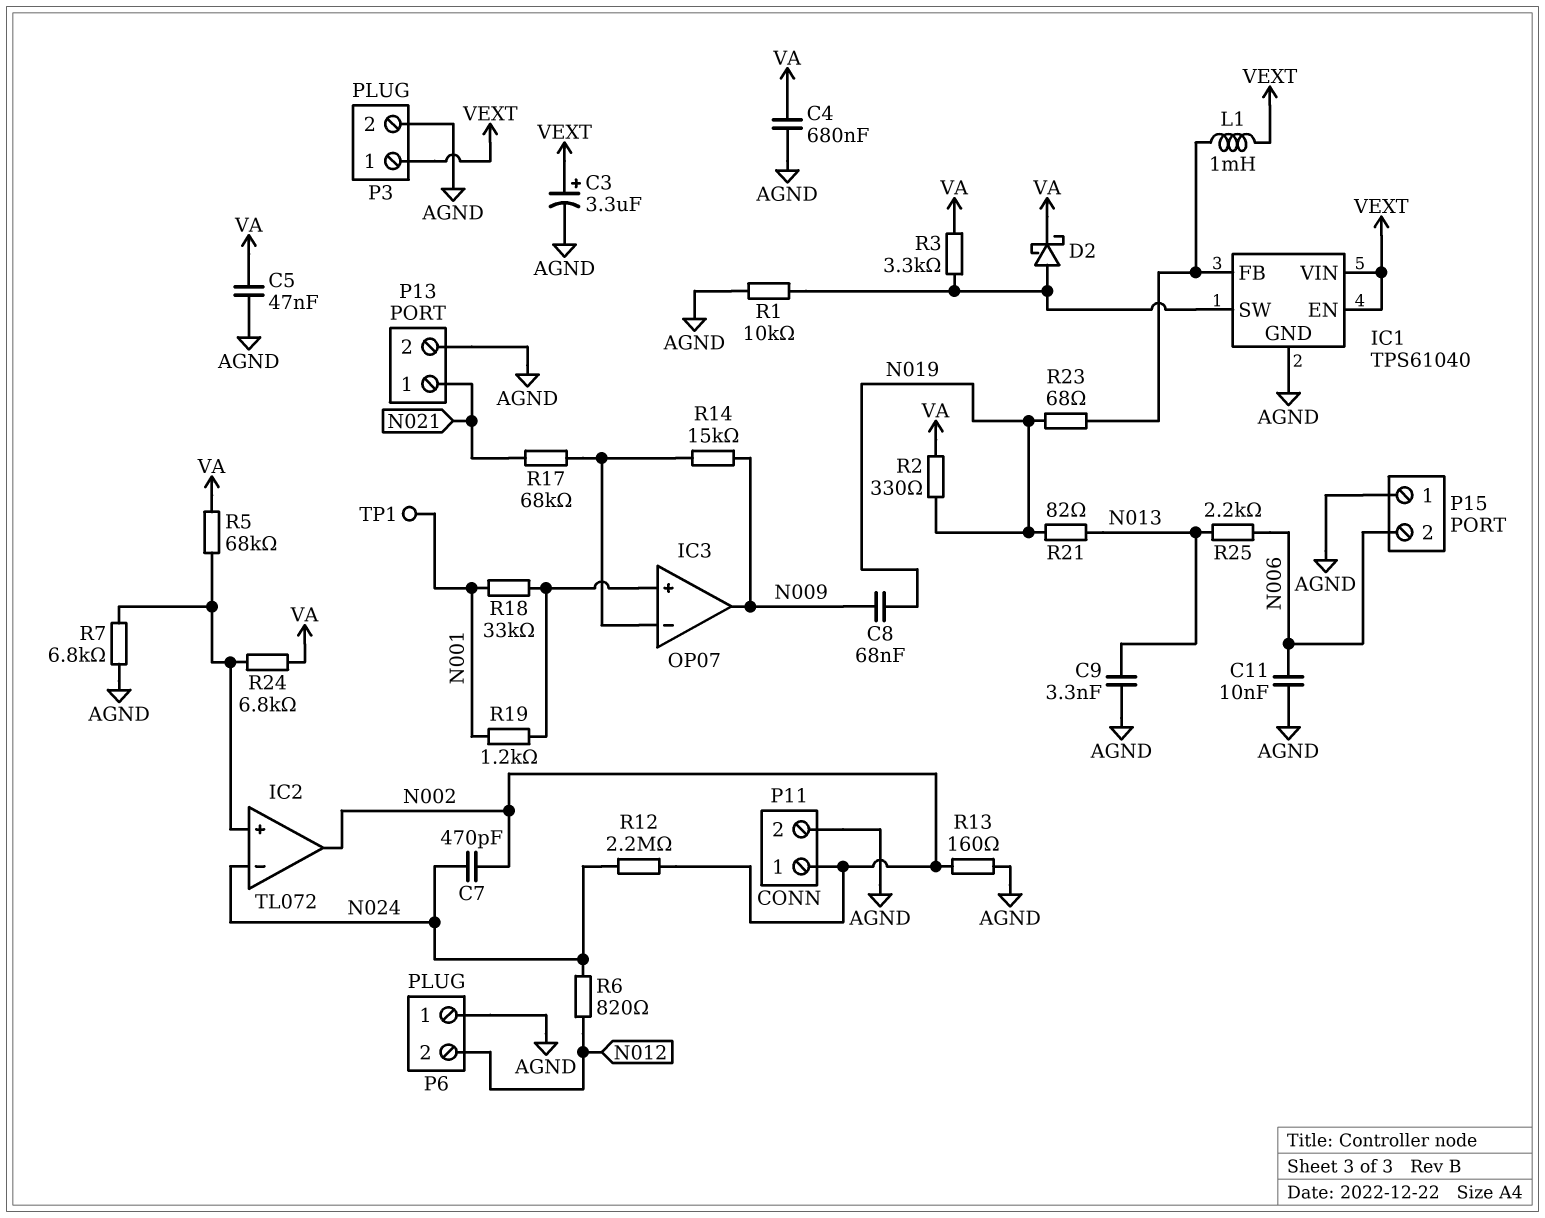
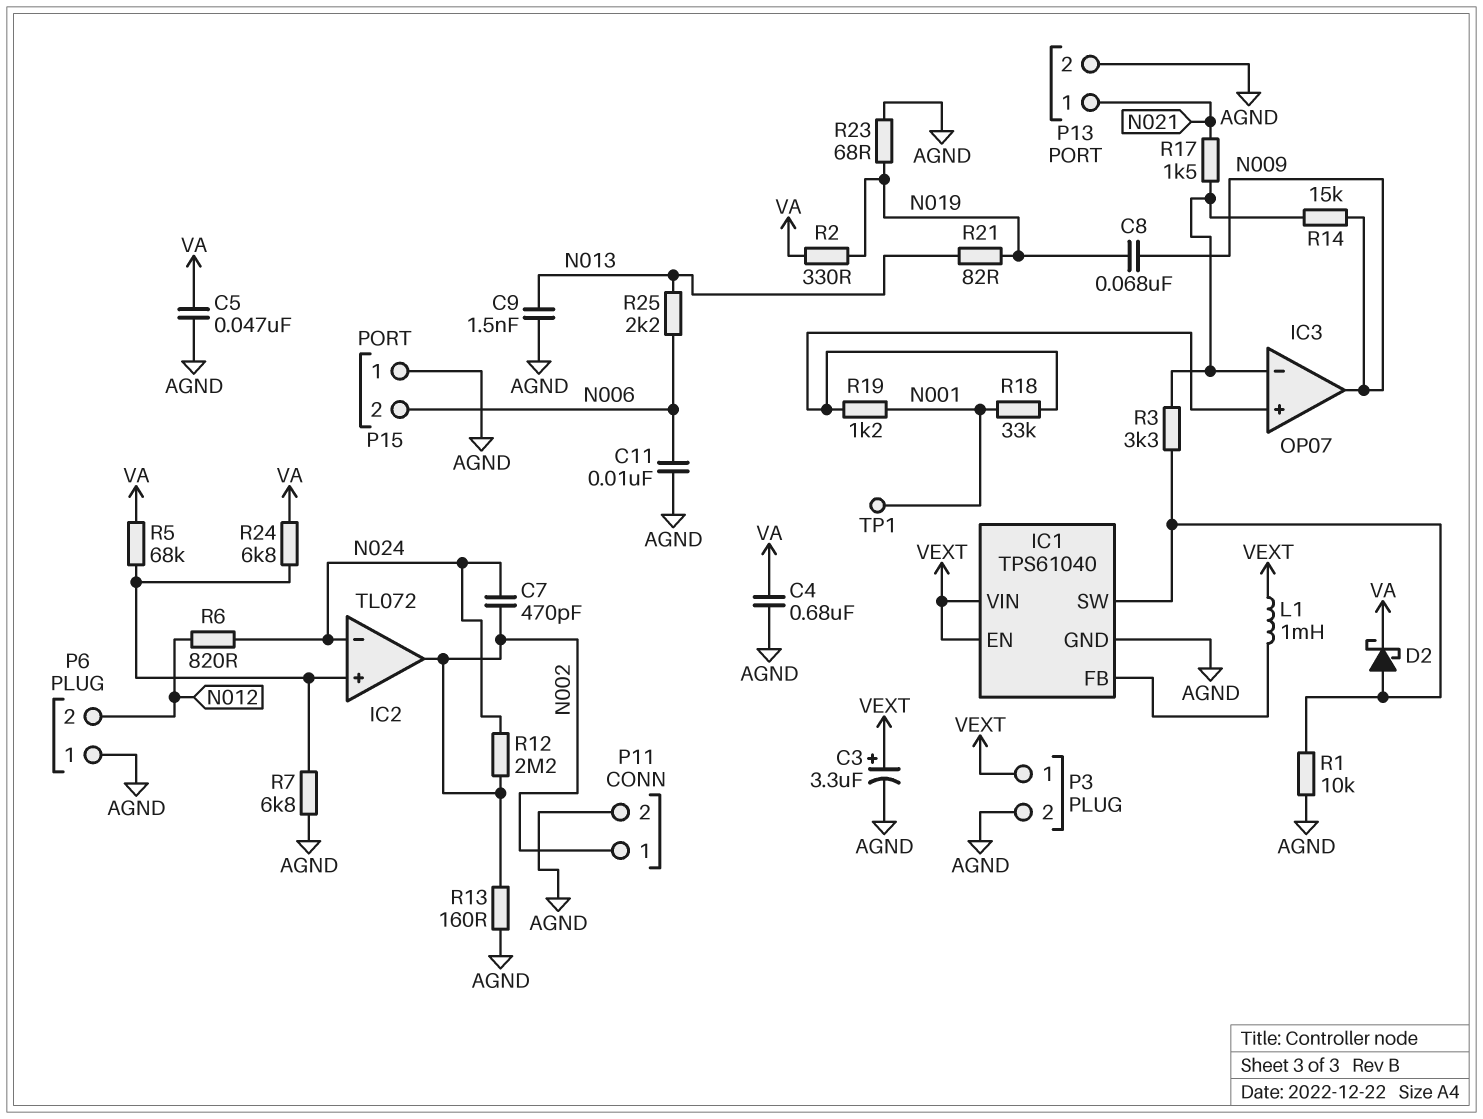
C9: 3.3nF (AGND, N013) -> 1.5nF (AGND, N013)
R3: 3.3k (IC1/SW, VA) -> 3.3k (IC1/SW, IC3/in-)
R17: 68k (IC3/in-, N021) -> 1.5k (IC3/in-, N021)
R23: 68 (IC1/FB, N019) -> 68 (AGND, N019)

